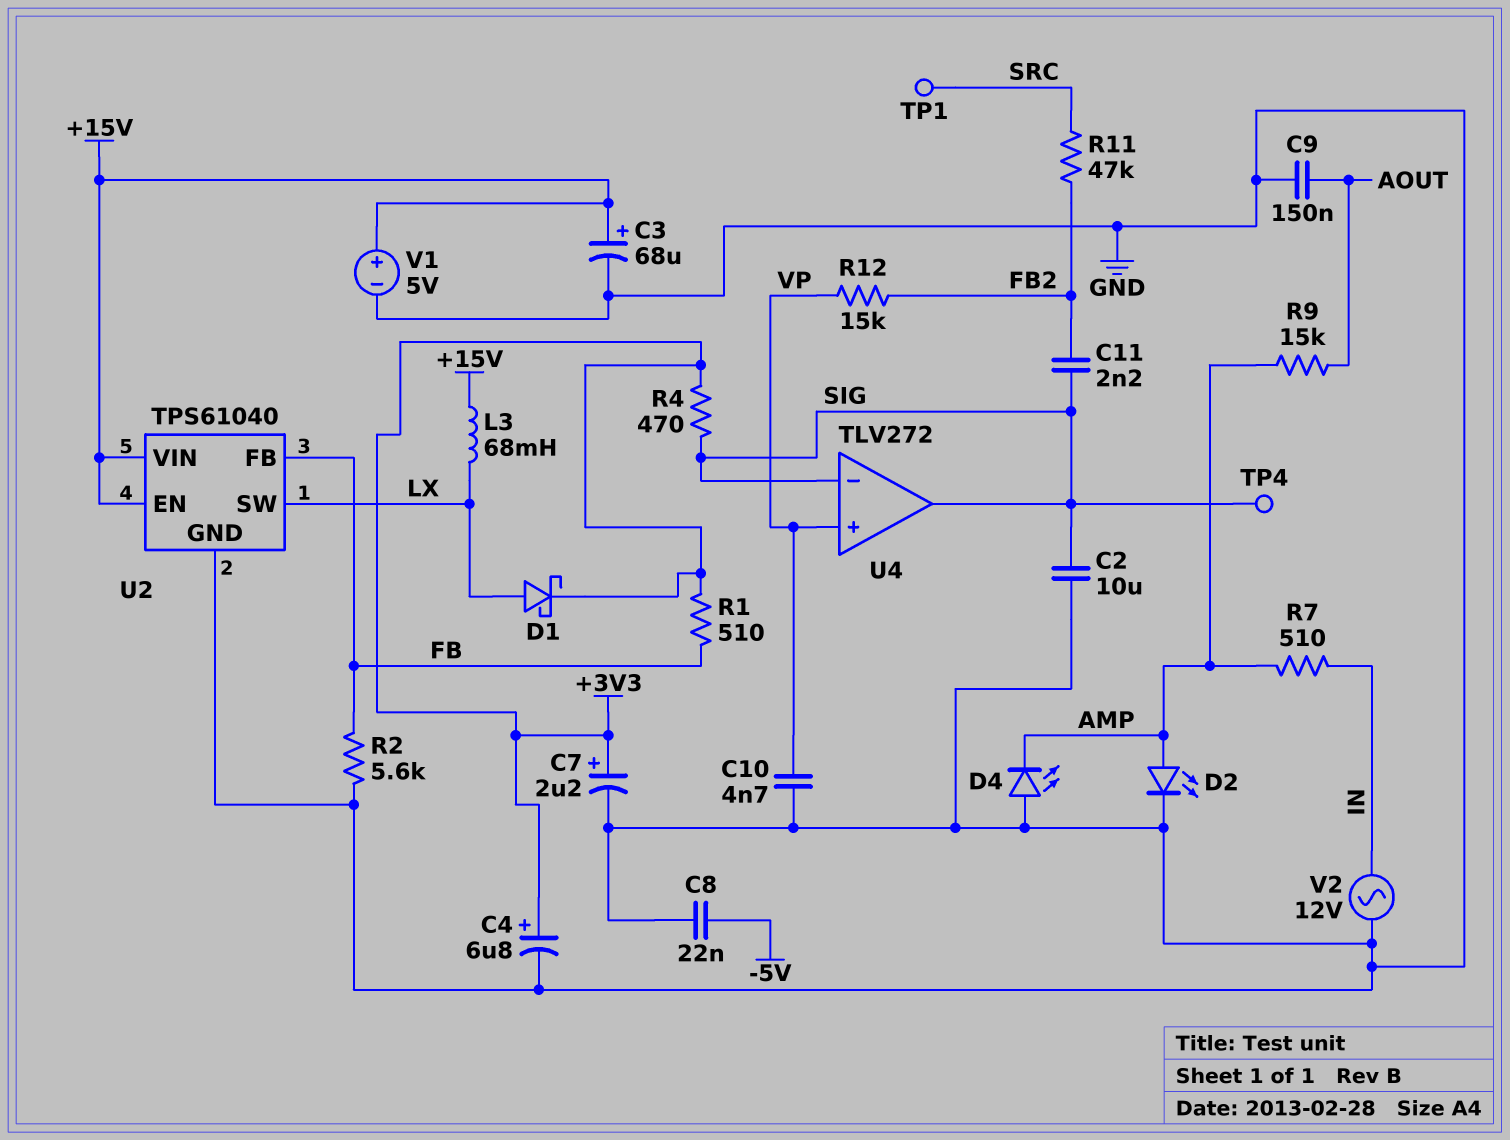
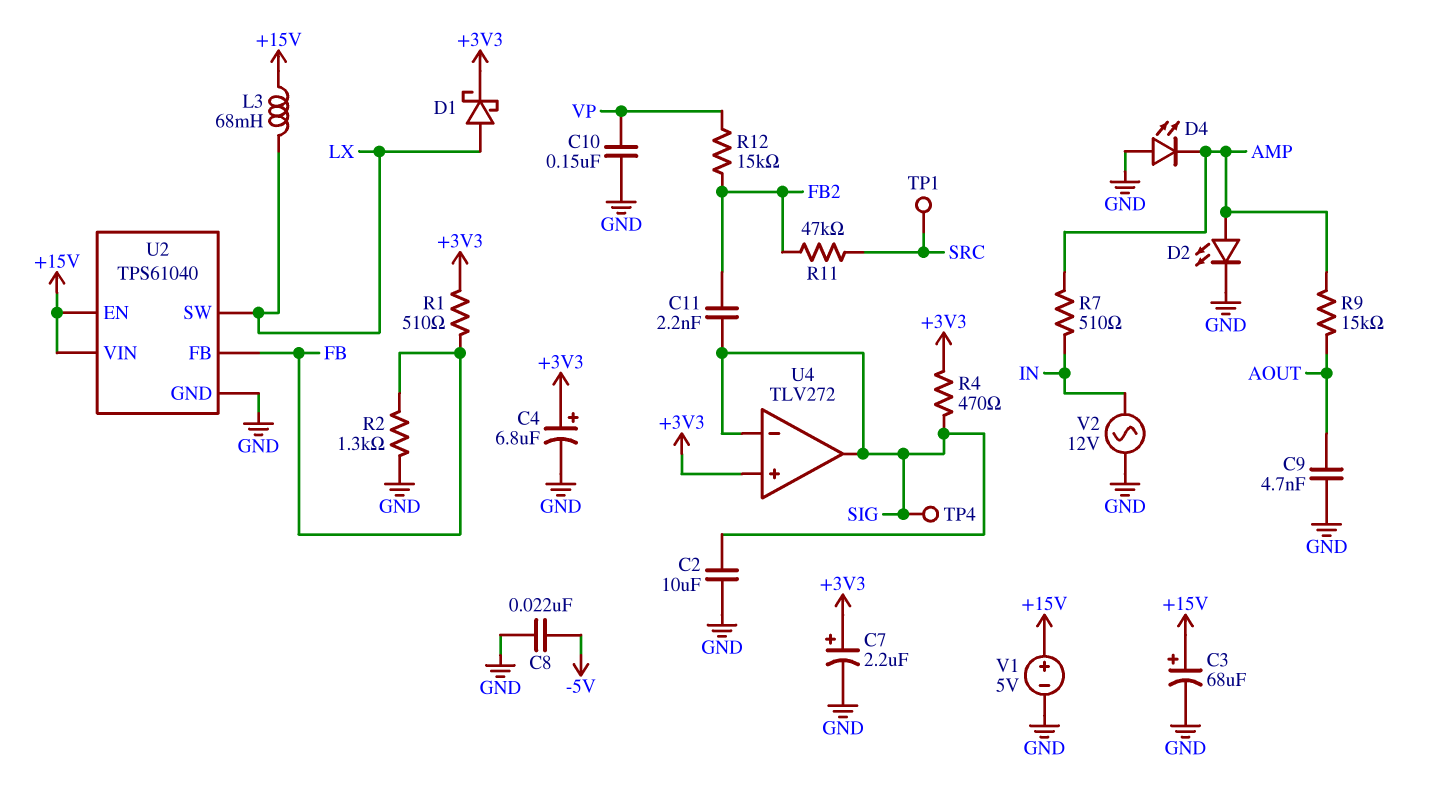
C9: 150nF (AOUT, GND) -> 4.7nF (AOUT, GND)
C10: 4.7nF (GND, VP) -> 150nF (GND, VP)
R2: 5.6k (FB, GND) -> 1.3k (FB, GND)
U4 pin in+: VP -> +3V3

